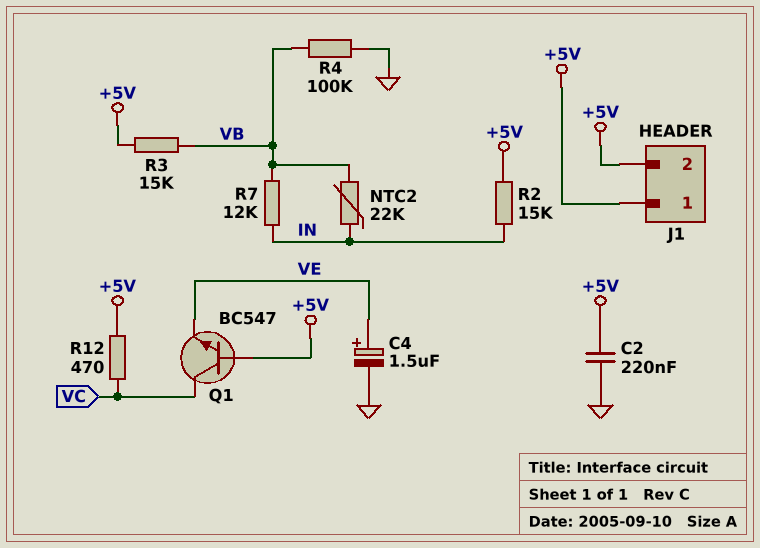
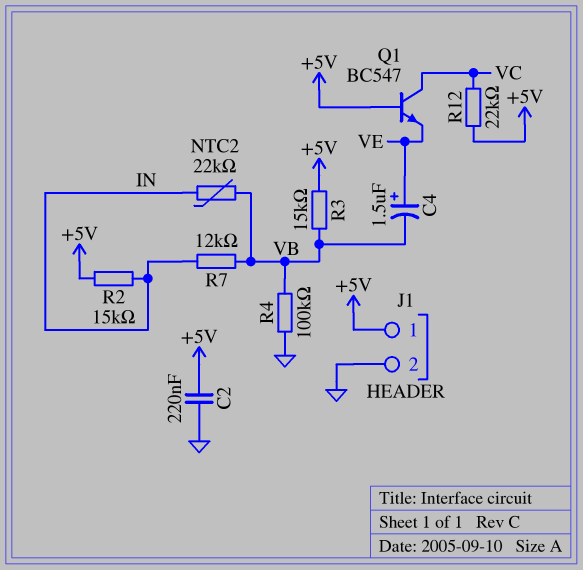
C4: 1.5uF (plus VE, minus GND) -> 1.5uF (plus VE, minus VB)
J1 pin 2: +5V -> GND
R12: 470 (+5V, VC) -> 22k (+5V, VC)

